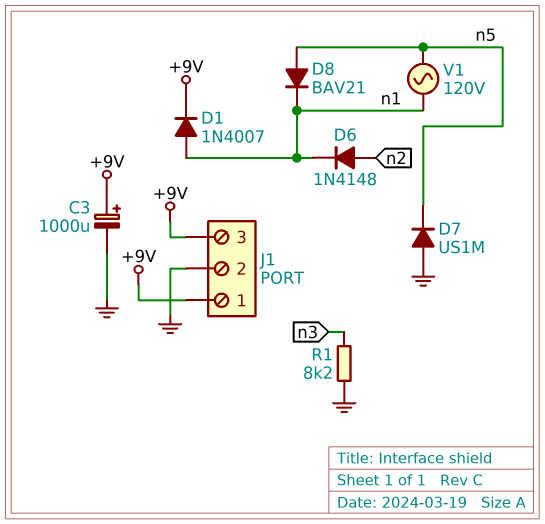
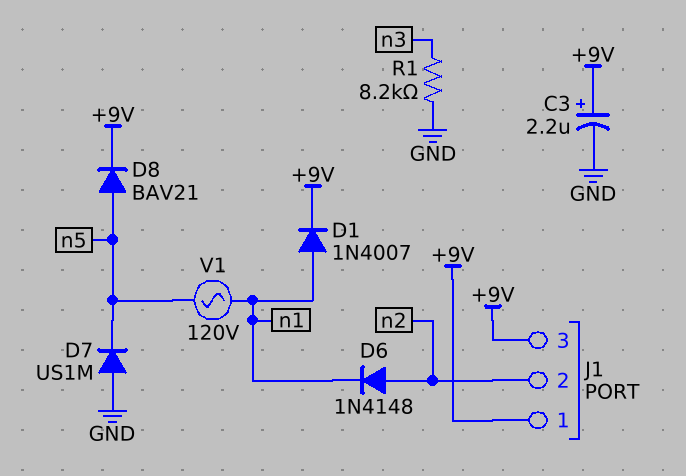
C3: 1000uF (plus +9V, minus GND) -> 2.2uF (plus +9V, minus GND)
D8: diode BAV21 (A n5, K n1) -> diode BAV21 (A n5, K +9V)
J1 pin 2: GND -> n2

